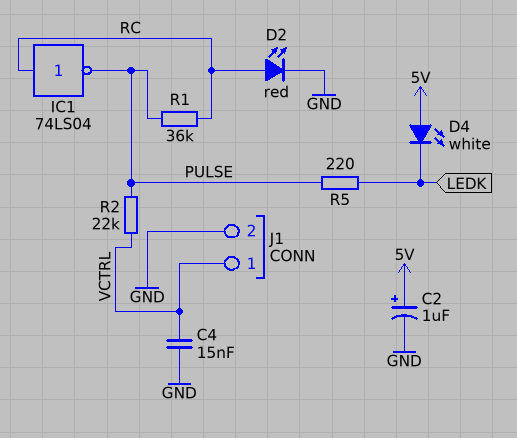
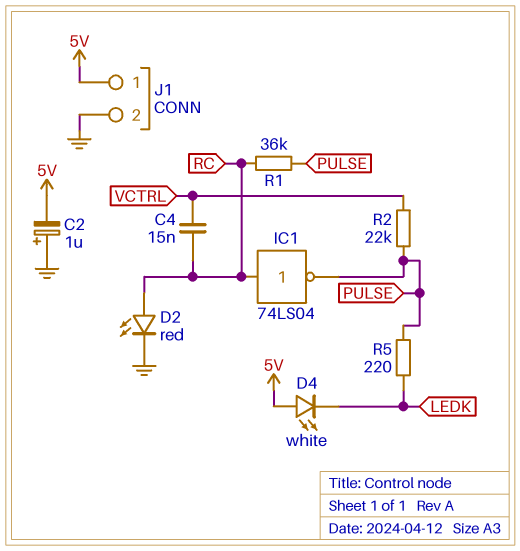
C2: 1uF (plus 5V, minus GND) -> 1uF (plus GND, minus 5V)
C4: 15nF (GND, VCTRL) -> 15nF (RC, VCTRL)
J1 pin 1: VCTRL -> 5V

